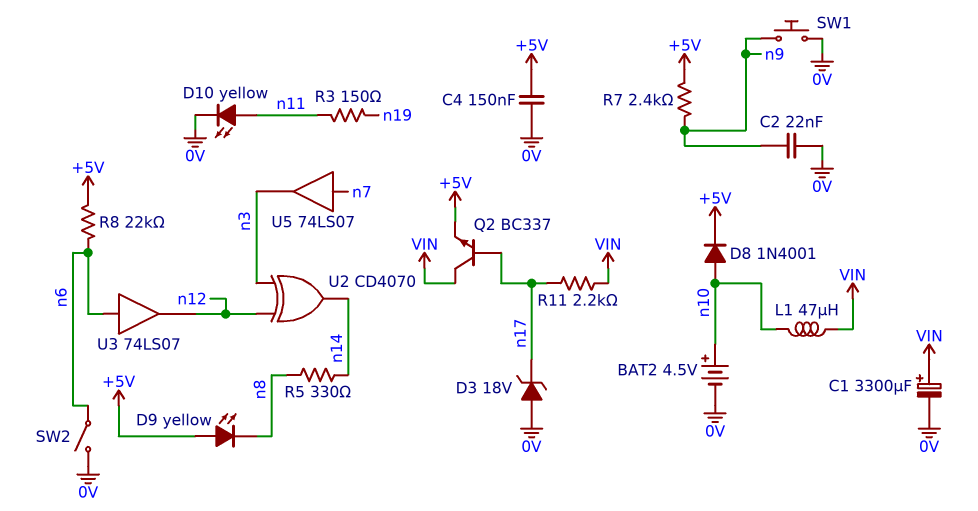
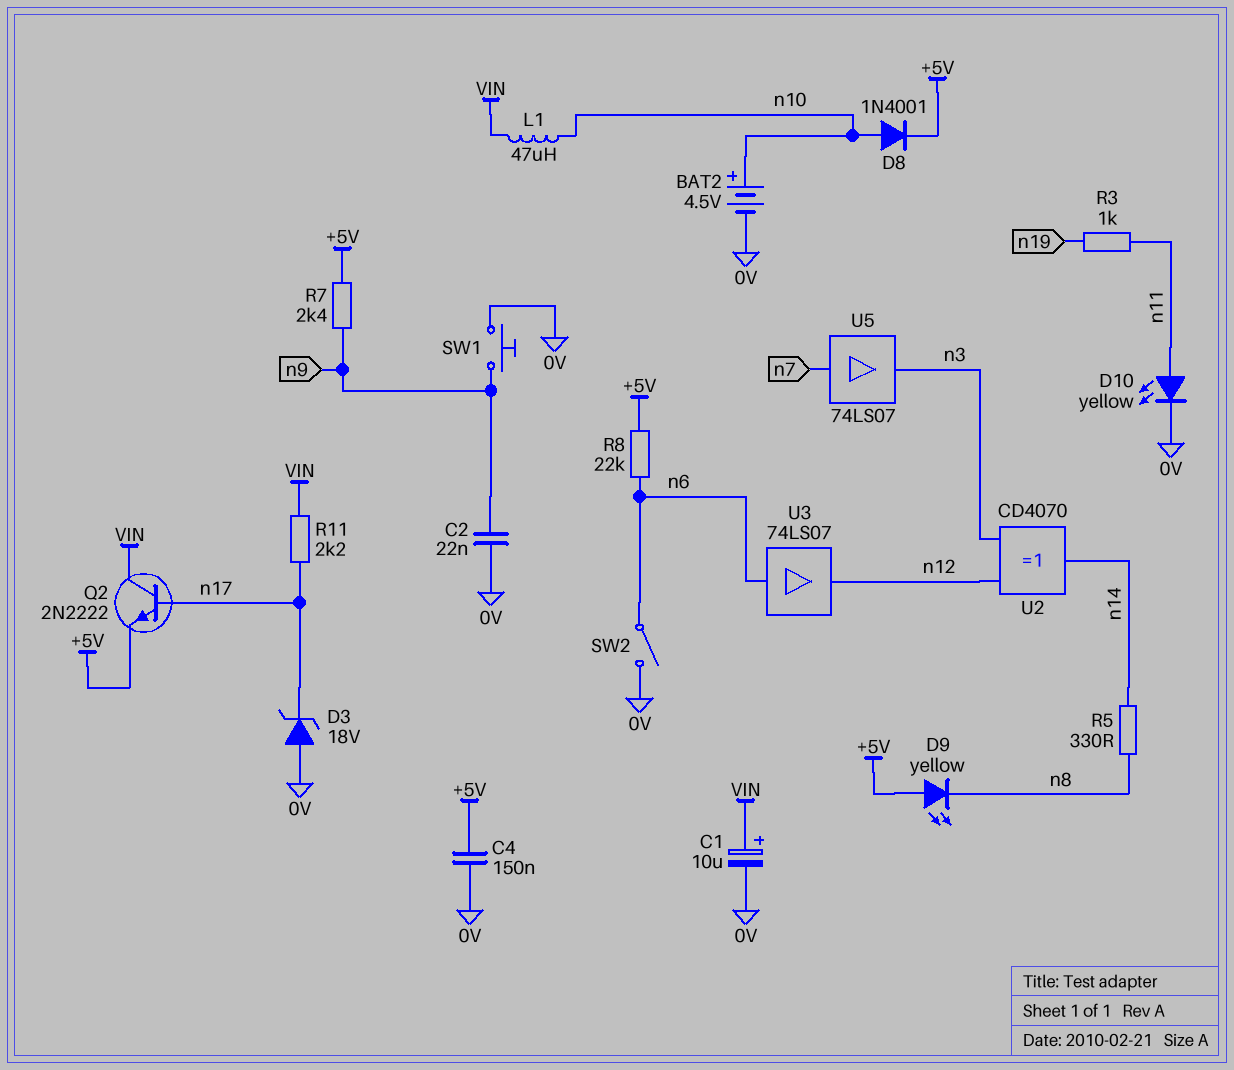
C1: 3300uF (plus VIN, minus 0V) -> 10uF (plus VIN, minus 0V)
Q2: NPN BC337 (B n17, C VIN, E +5V) -> NPN 2N2222 (B n17, C VIN, E +5V)
R3: 150 (n11, n19) -> 1k (n11, n19)

